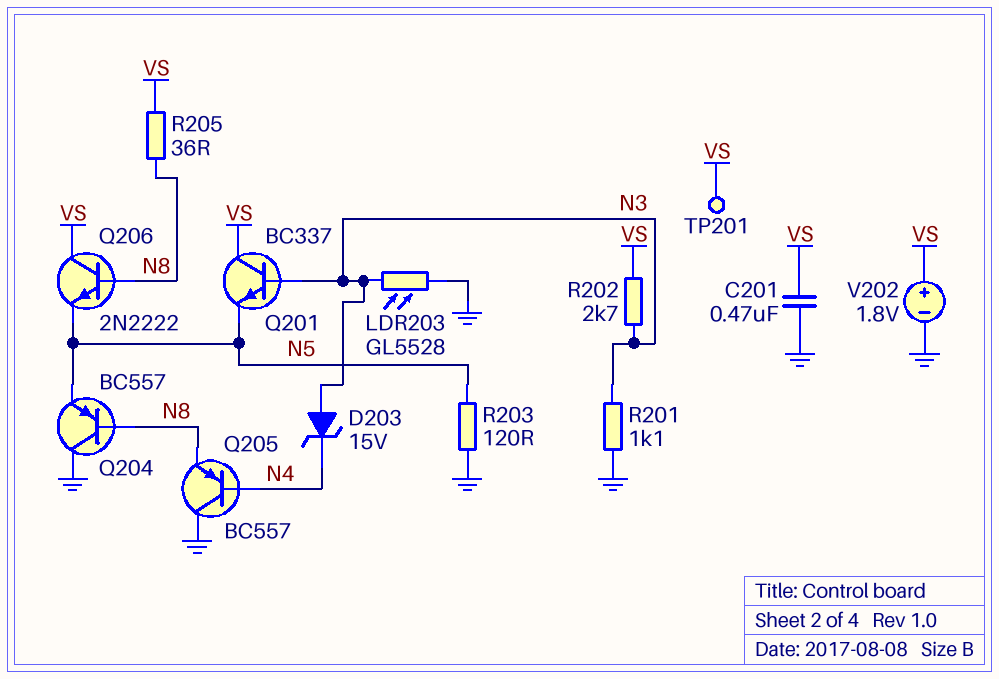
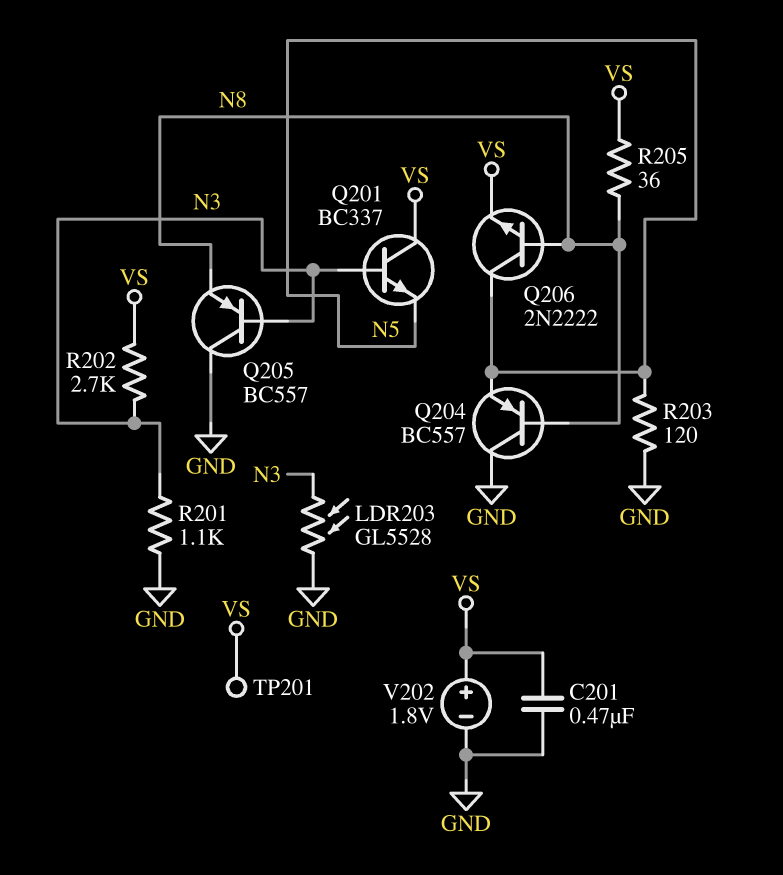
D203: zener 15V (A N3, K N4) -> none
Q205: PNP BC557 (B N4, C GND, E N8) -> PNP BC557 (B N3, C GND, E N8)
Q206: NPN 2N2222 (B N8, C VS, E N5) -> NPN 2N2222 (B N8, C N5, E VS)

